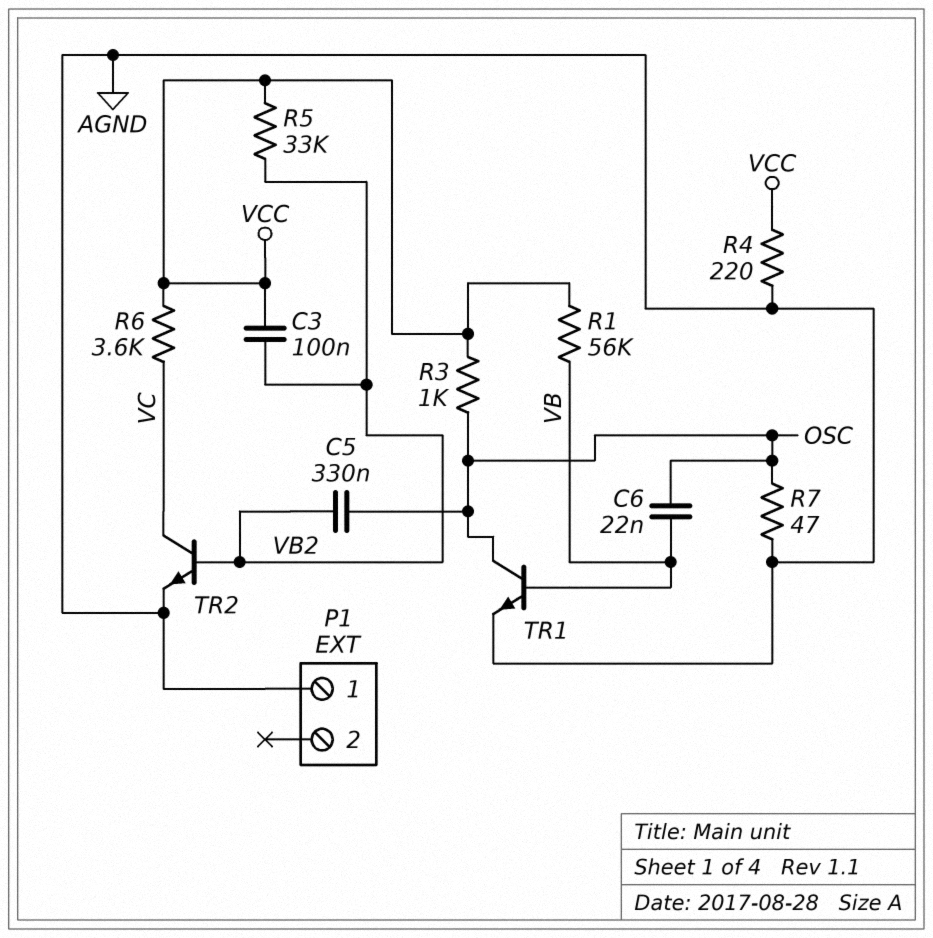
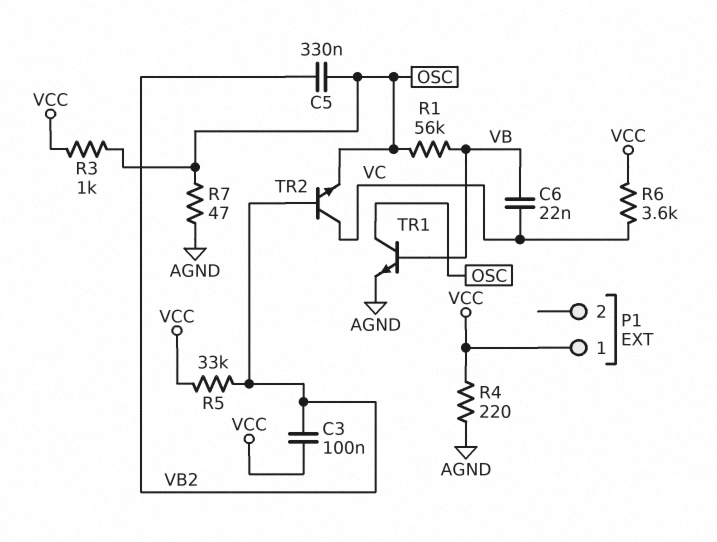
C6: 22nF (OSC, VB) -> 22nF (VB, VC)
P1 pin 1: AGND -> VCC
R1: 56k (VB, VCC) -> 56k (OSC, VB)
TR2: NPN (B VB2, C VC, E AGND) -> NPN (B VB2, C VC, E OSC)

